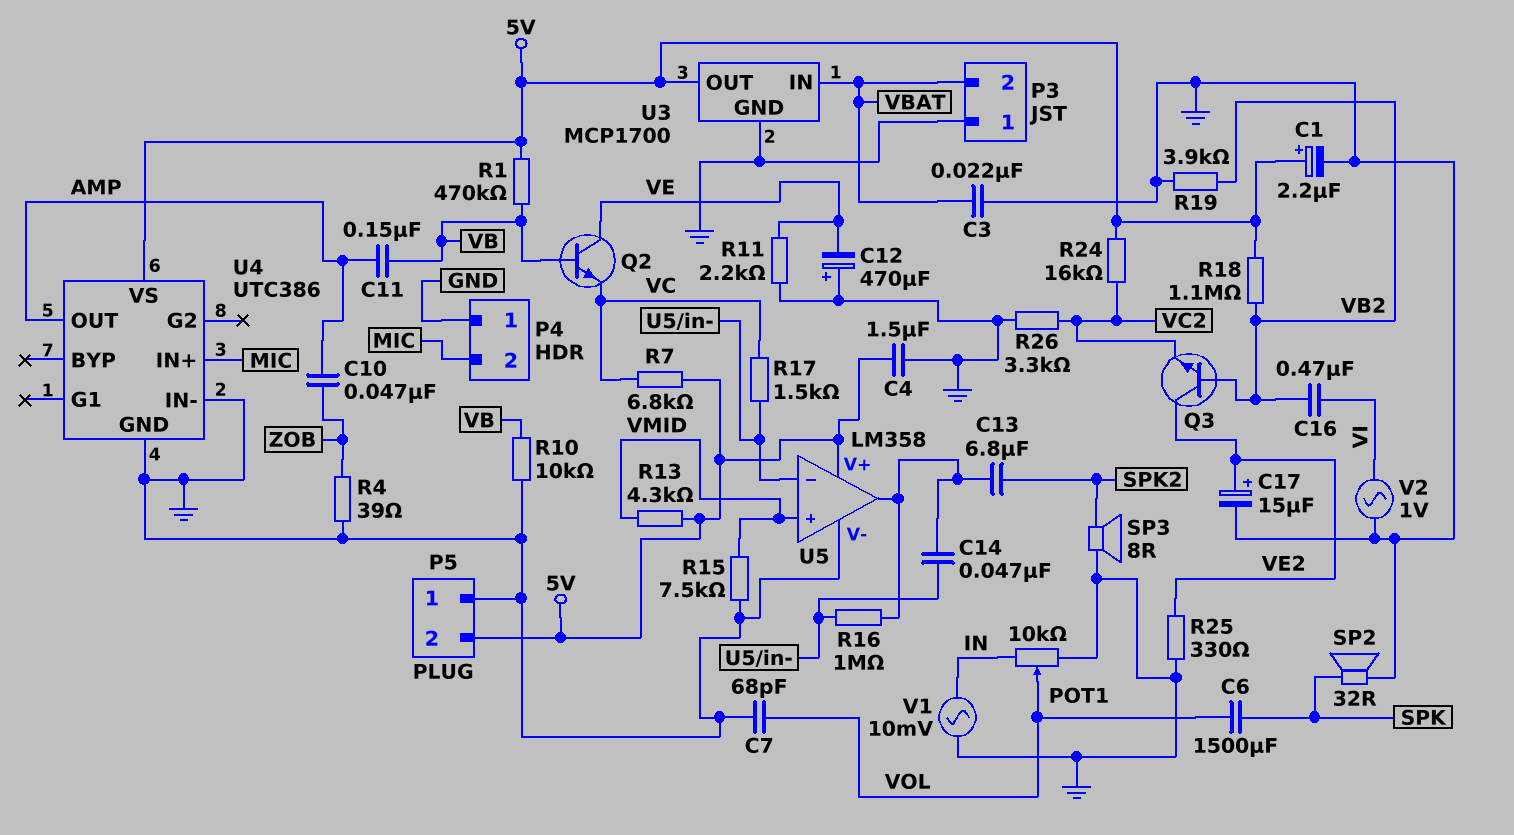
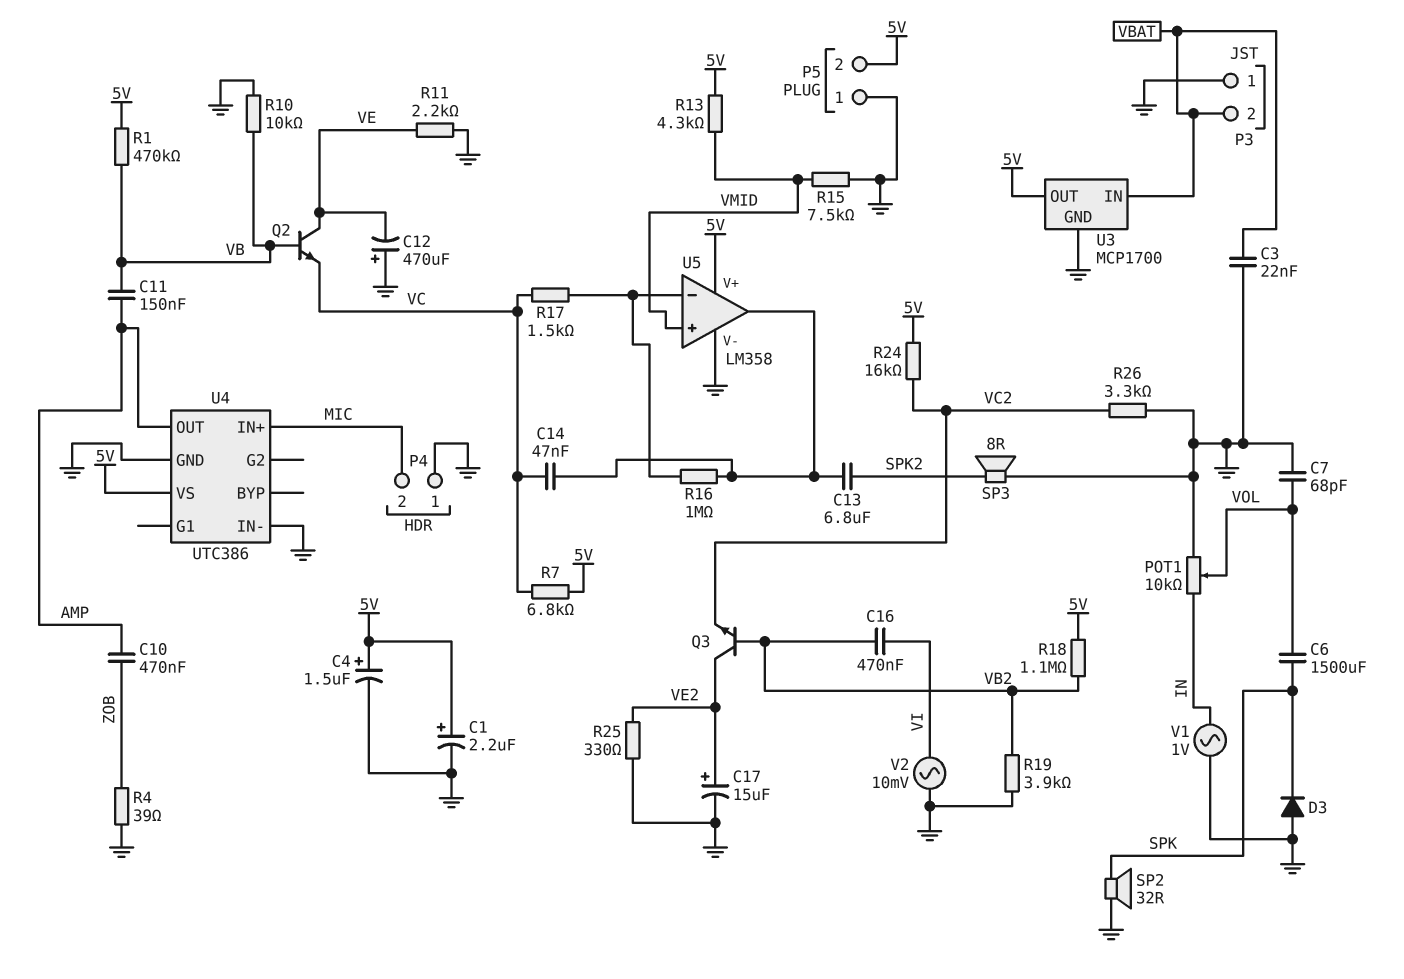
C4: 1.5uF (5V, GND) -> 1.5uF (plus 5V, minus GND)
C10: 47nF (AMP, ZOB) -> 470nF (AMP, ZOB)
C14: 47nF (U5/in-, U5/out) -> 47nF (U5/out, VC)
D3: none -> diode (A GND, K SPK)
V1: AC 10mV (GND, IN) -> AC 1V (GND, IN)
V2: AC 1V (GND, VI) -> AC 10mV (GND, VI)

